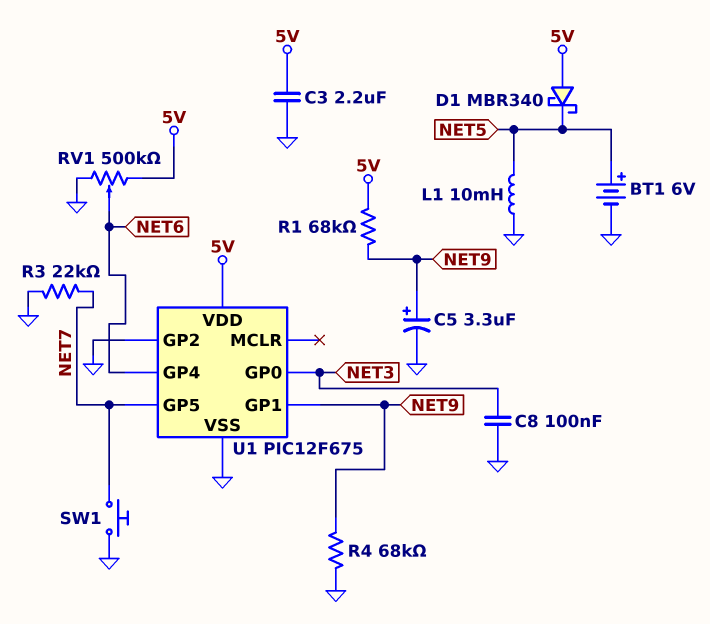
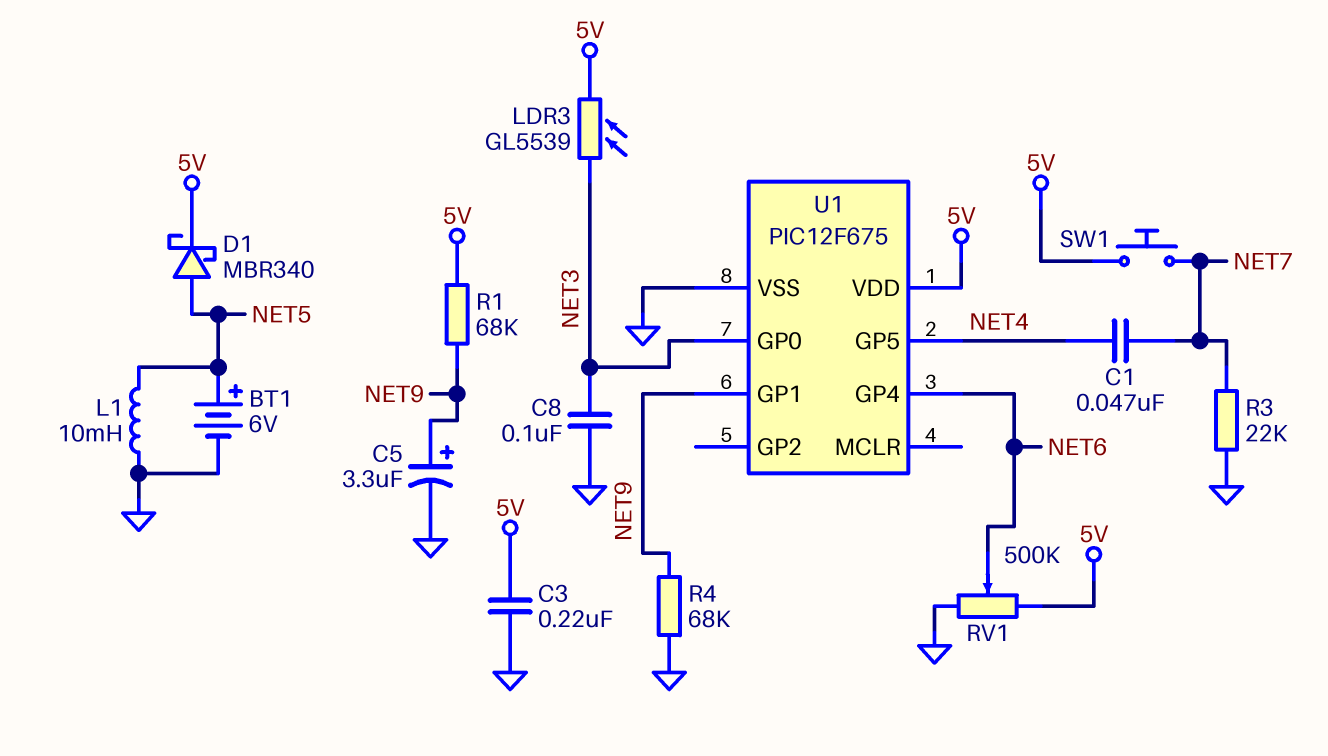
C1: none -> 47nF (NET4, NET7)
C3: 2.2uF (5V, GND) -> 220nF (5V, GND)
D1: schottky MBR340 (A 5V, K NET5) -> schottky MBR340 (A NET5, K 5V)
LDR3: none -> GL5539 (5V, NET3)
SW1: button (GND, NET7) -> button (5V, NET7)
U1 pin GP2: GND -> none
U1 pin GP5: NET7 -> NET4

